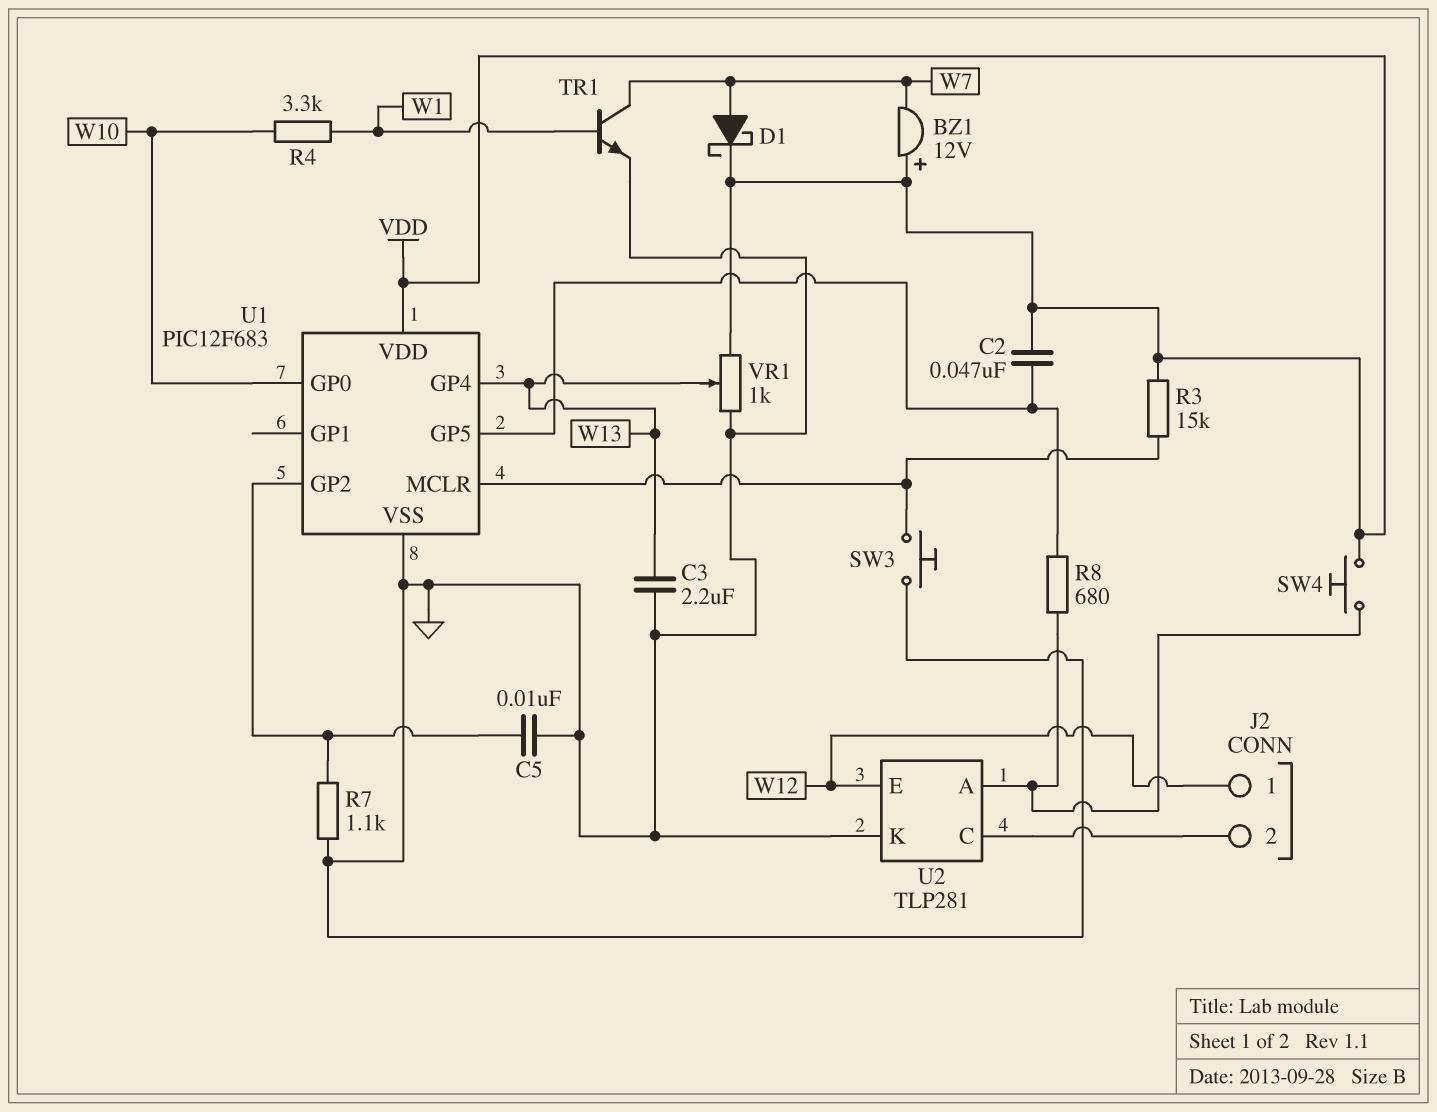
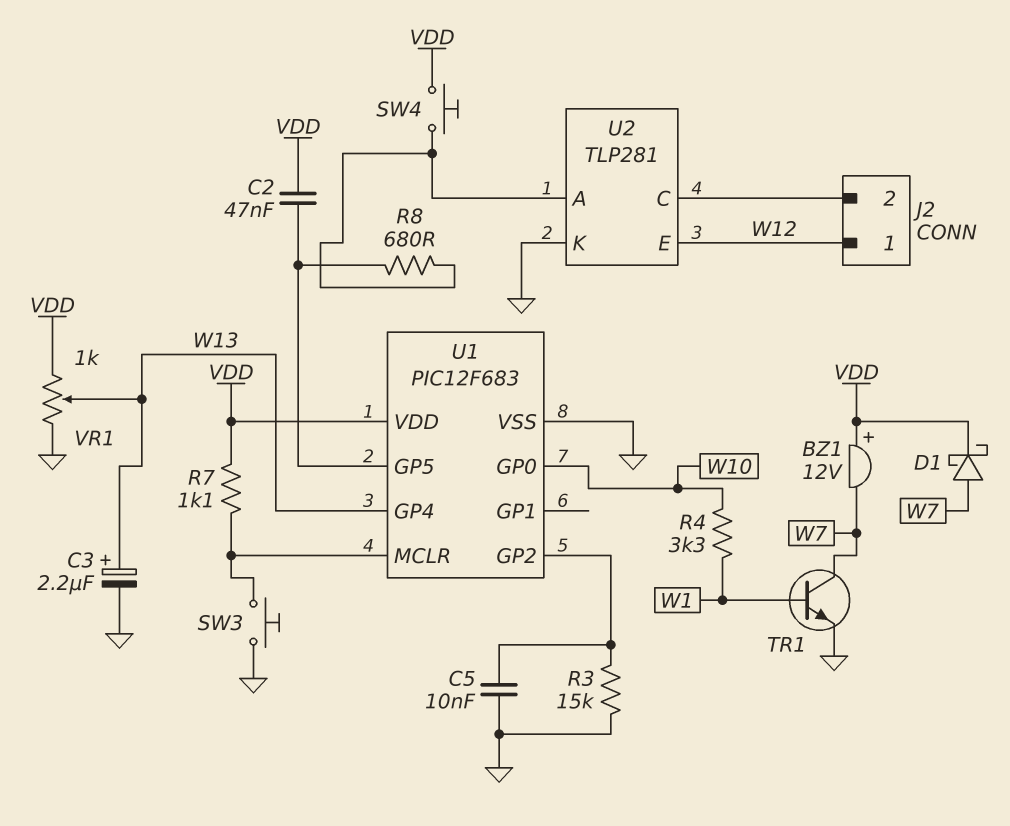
C3: 2.2uF (GND, W13) -> 2.2uF (plus W13, minus GND)
R3: 15k (U1/MCLR, VDD) -> 15k (GND, U1/GP2)
R7: 1.1k (GND, U1/GP2) -> 1.1k (U1/MCLR, VDD)

